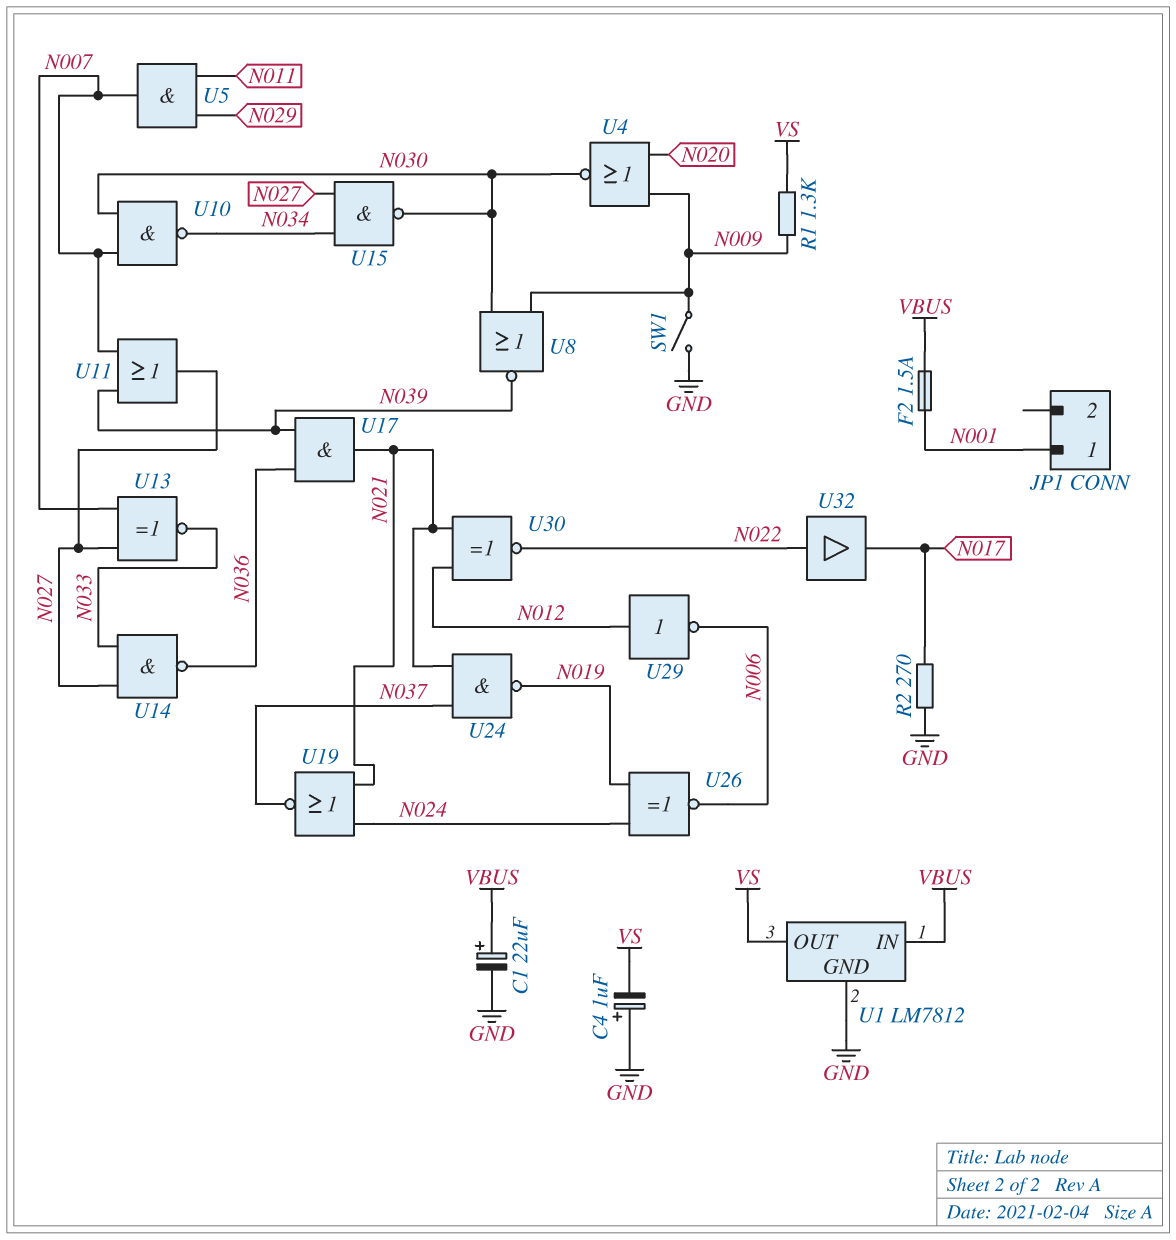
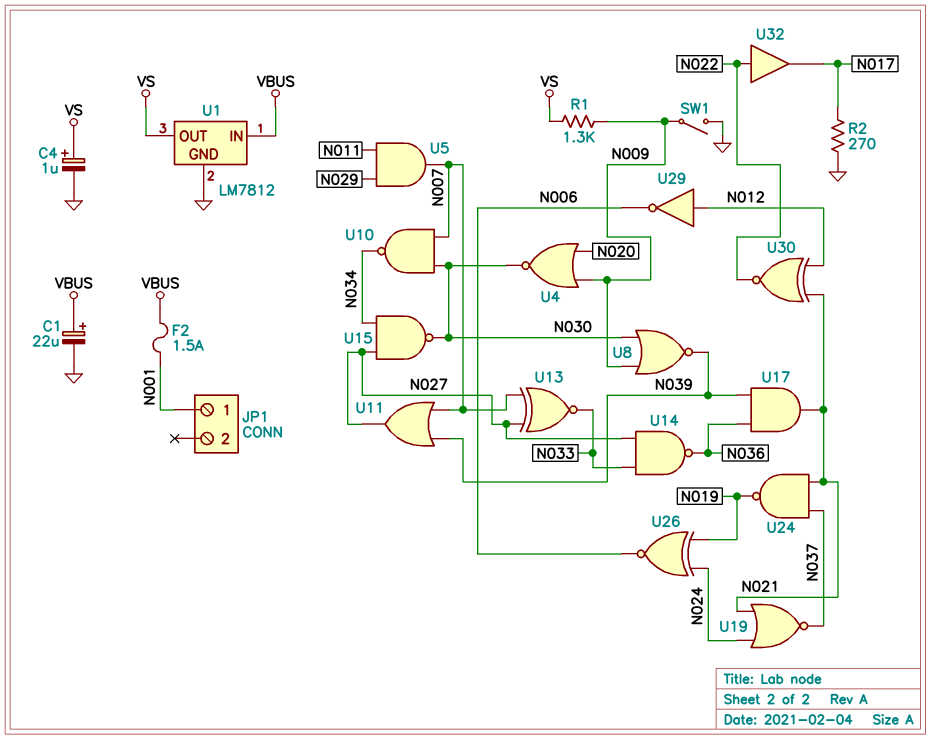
C4: 1uF (plus GND, minus VS) -> 1uF (plus VS, minus GND)

